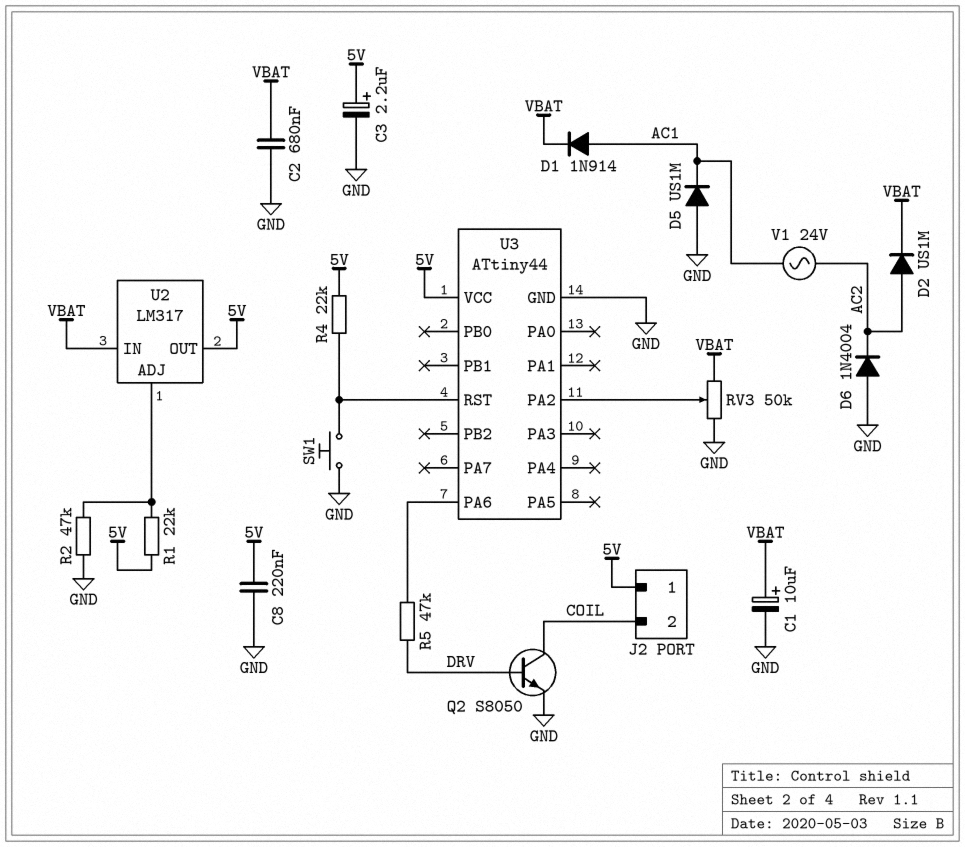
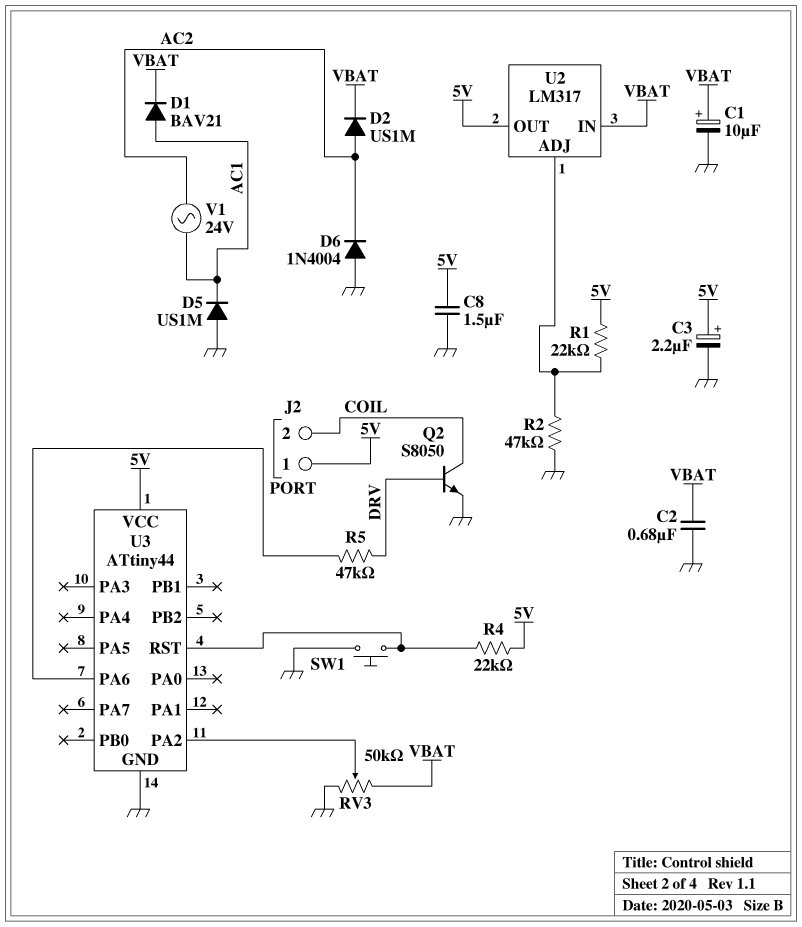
C8: 220nF (5V, GND) -> 1.5uF (5V, GND)
D1: diode 1N914 (A AC1, K VBAT) -> diode BAV21 (A AC1, K VBAT)

